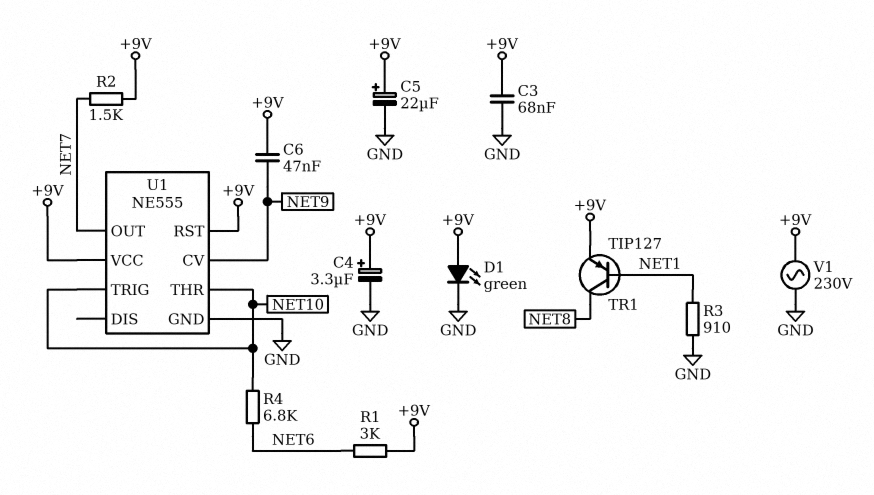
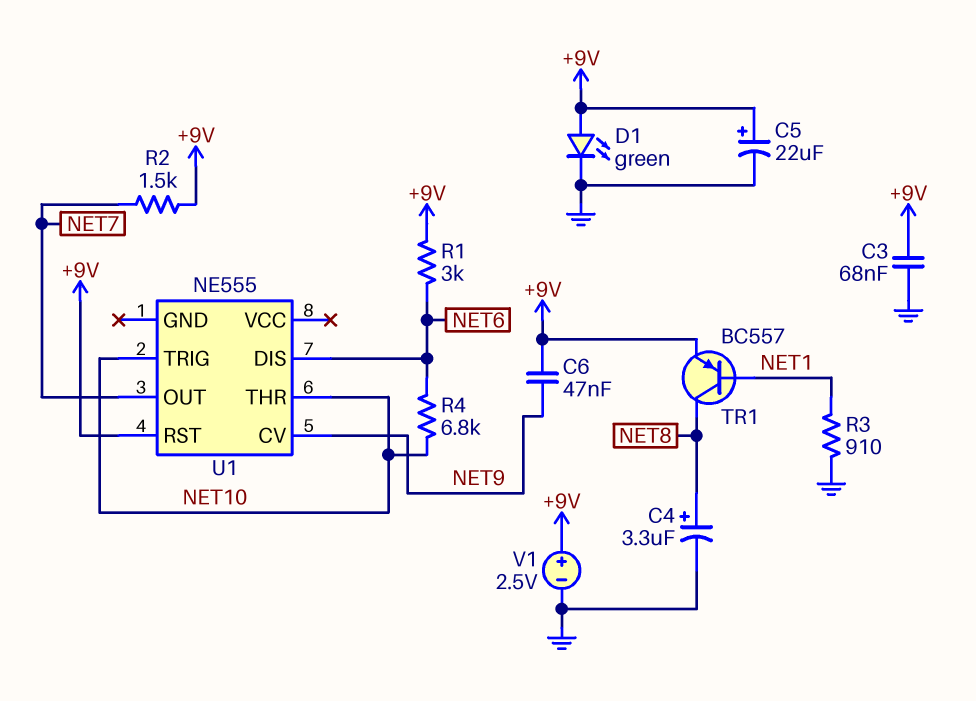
C4: 3.3uF (plus +9V, minus GND) -> 3.3uF (plus NET8, minus GND)
TR1: PNP TIP127 (B NET1, C NET8, E +9V) -> PNP BC557 (B NET1, C NET8, E +9V)
U1 pin DIS: none -> NET6
U1 pin GND: GND -> none
U1 pin VCC: +9V -> none
V1: AC 230V (+9V, GND) -> 2.5V (plus +9V, minus GND)

